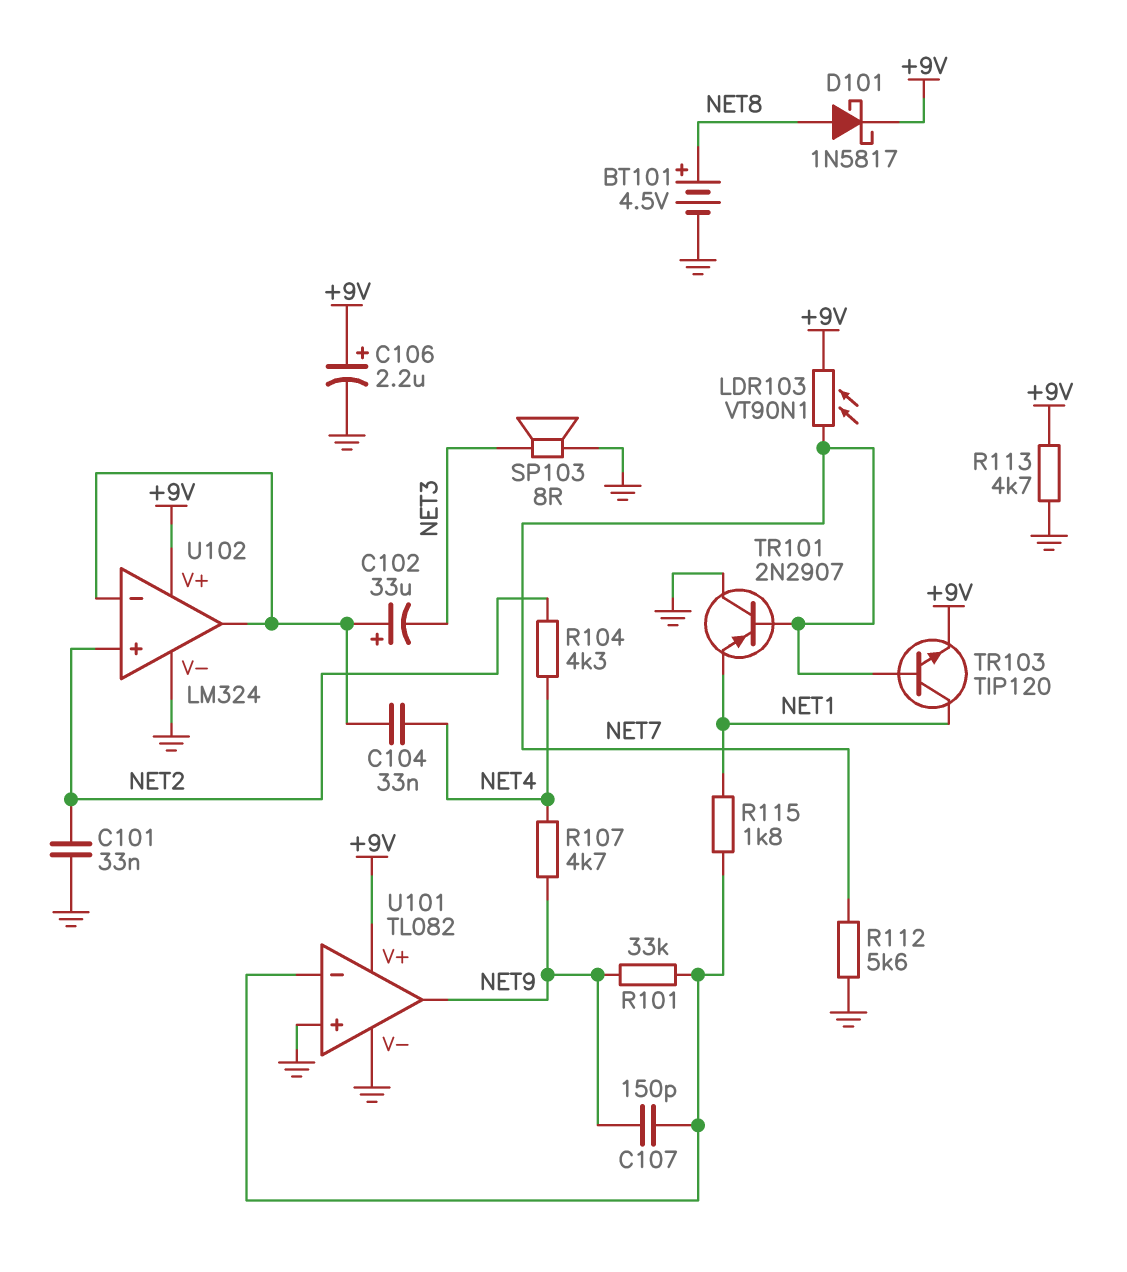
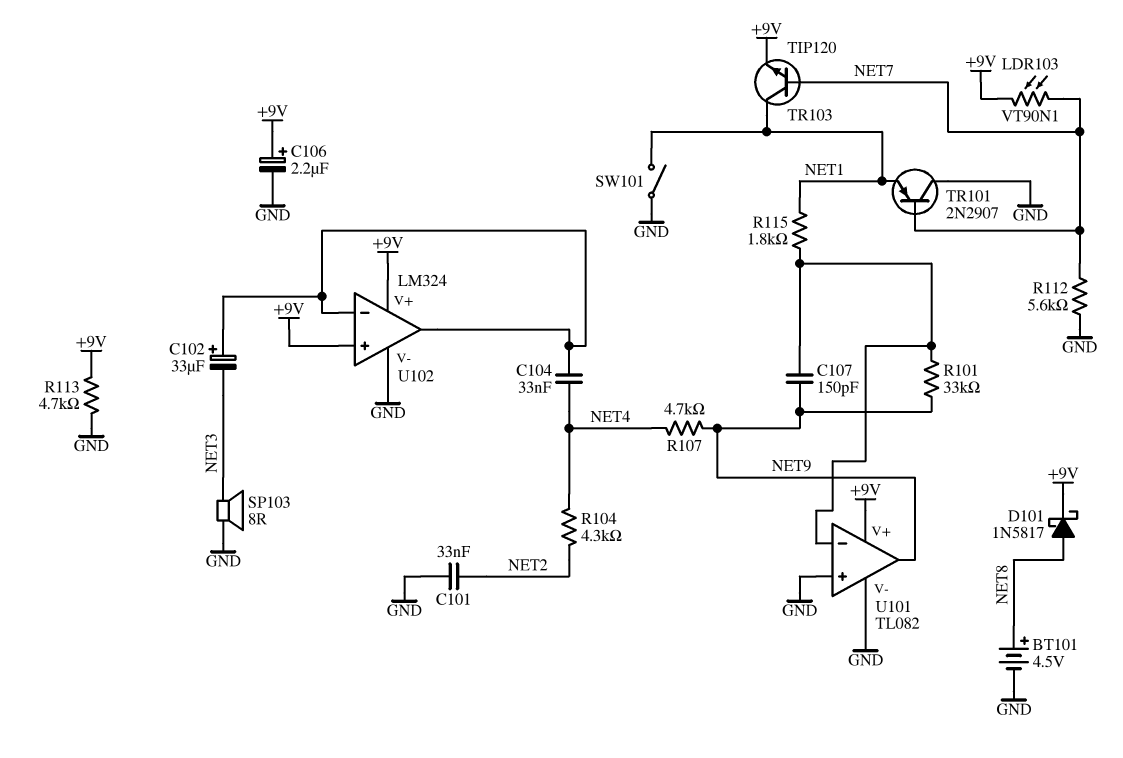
SW101: none -> switch (GND, NET1)
U102 pin in+: NET2 -> +9V

